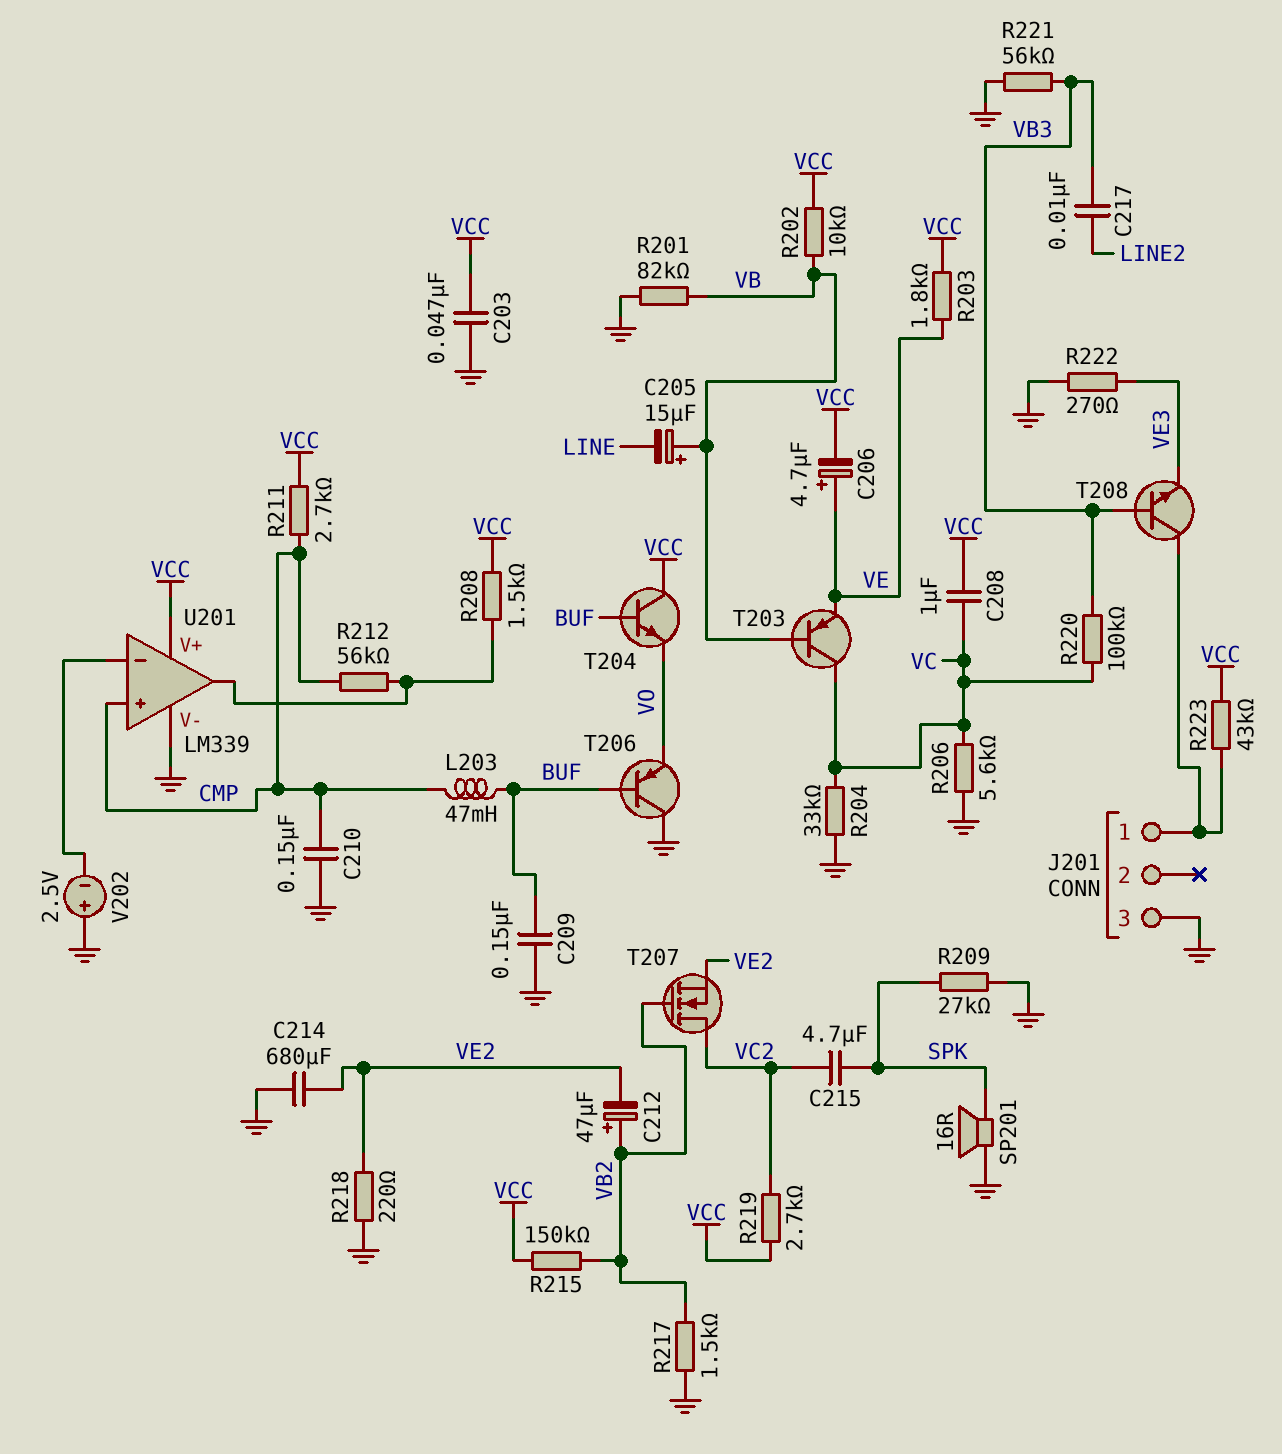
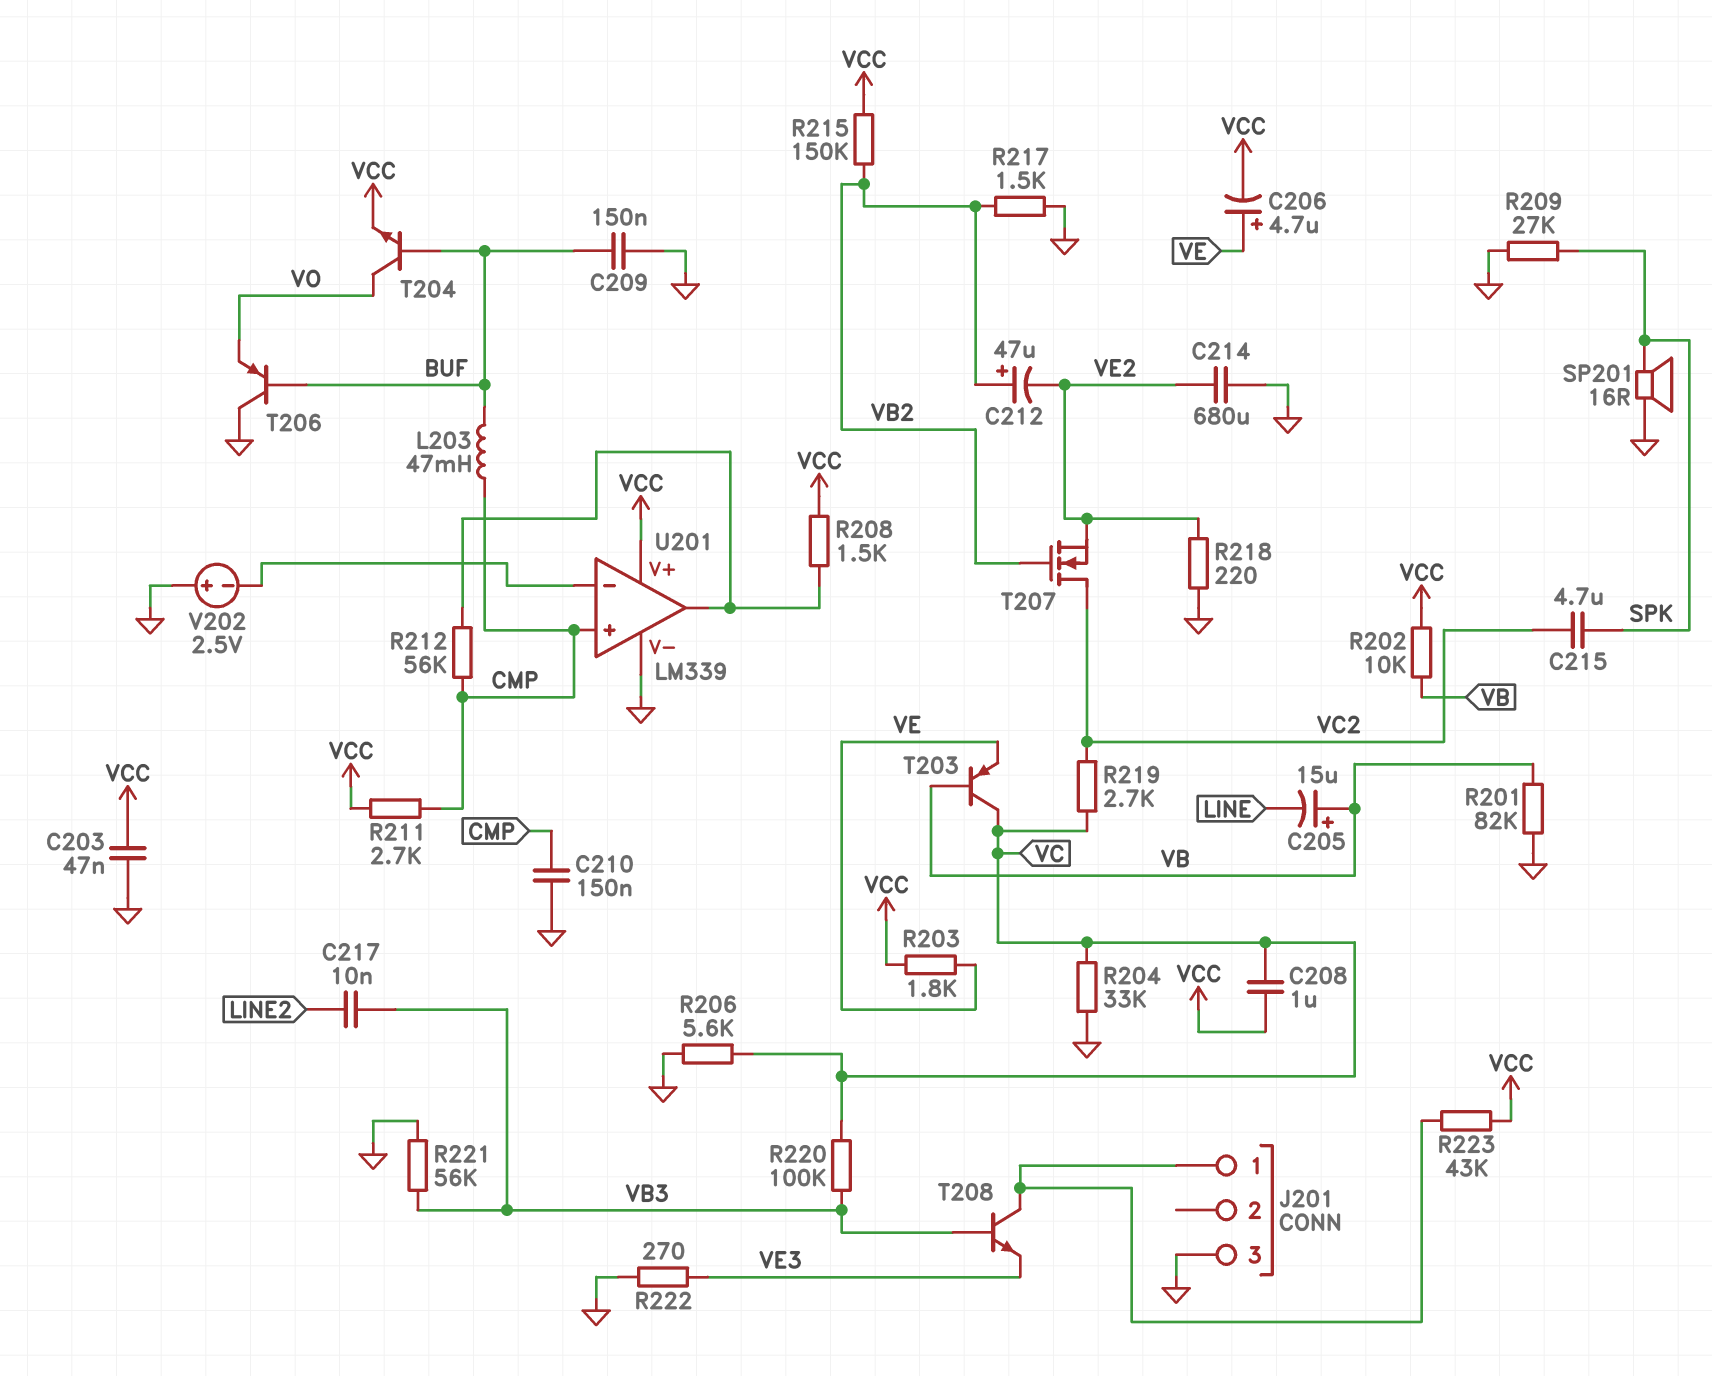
R219: 2.7k (VC2, VCC) -> 2.7k (VC, VC2)
T204: NPN (B BUF, C VCC, E VO) -> NPN (B BUF, C VO, E VCC)

